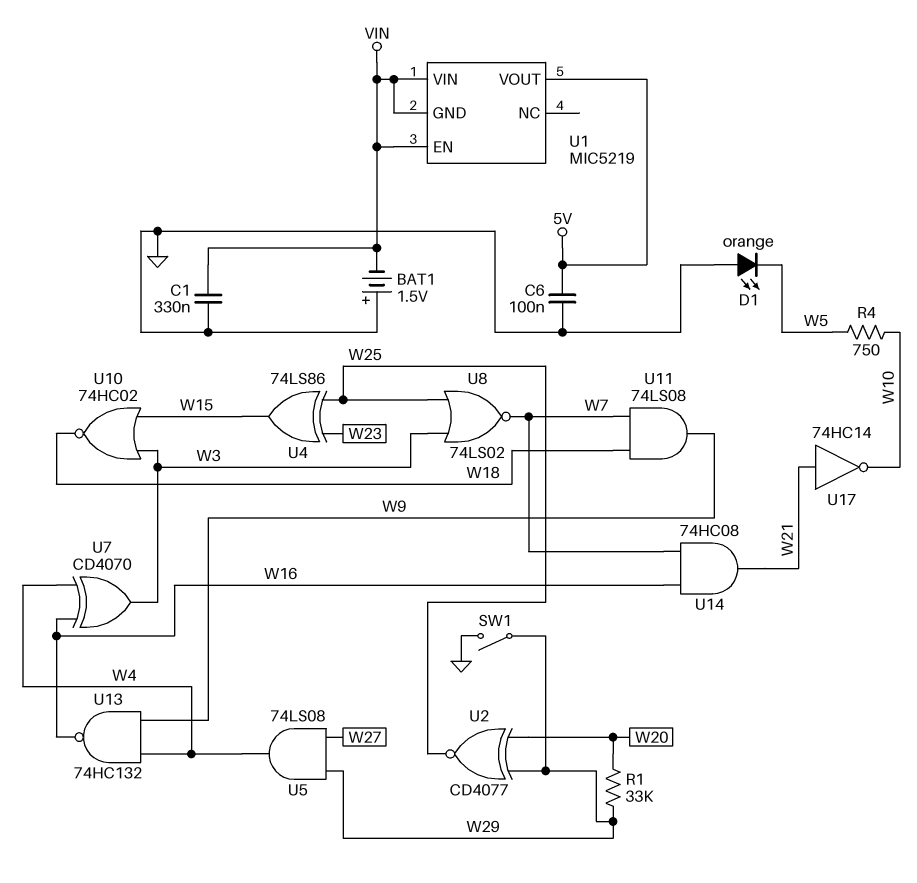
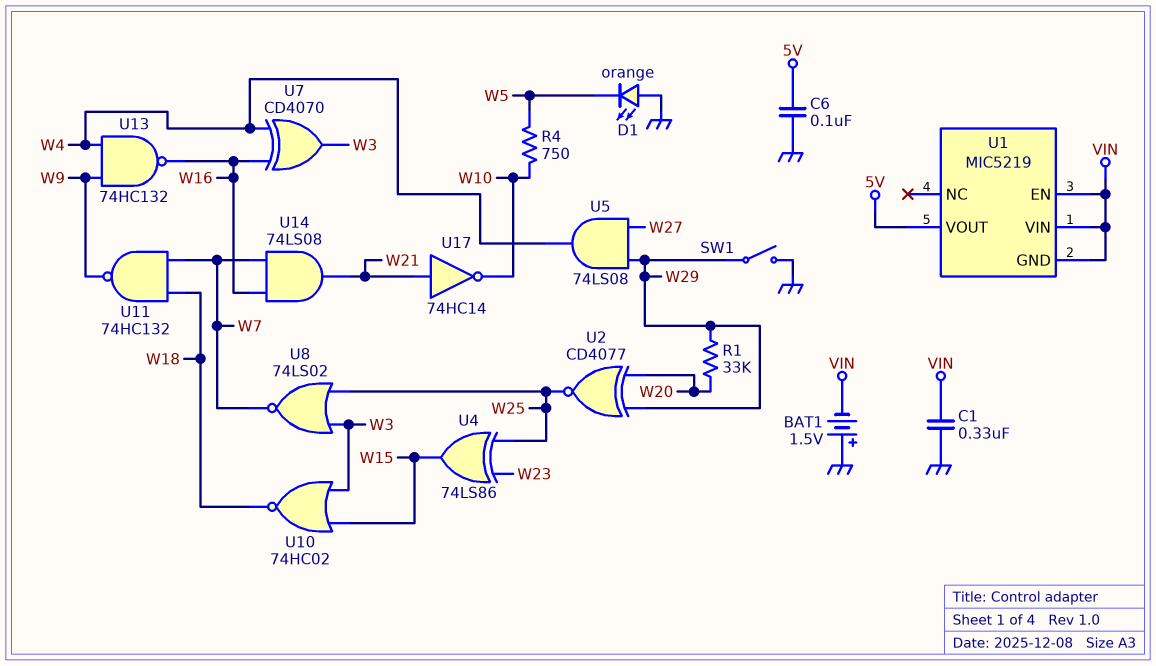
U11: AND 74LS08 (in W7, in W18, out W9) -> NAND 74HC132 (in W7, in W18, out W9)
U14: AND 74HC08 (in W7, in W16, out W21) -> AND 74LS08 (in W7, in W16, out W21)

